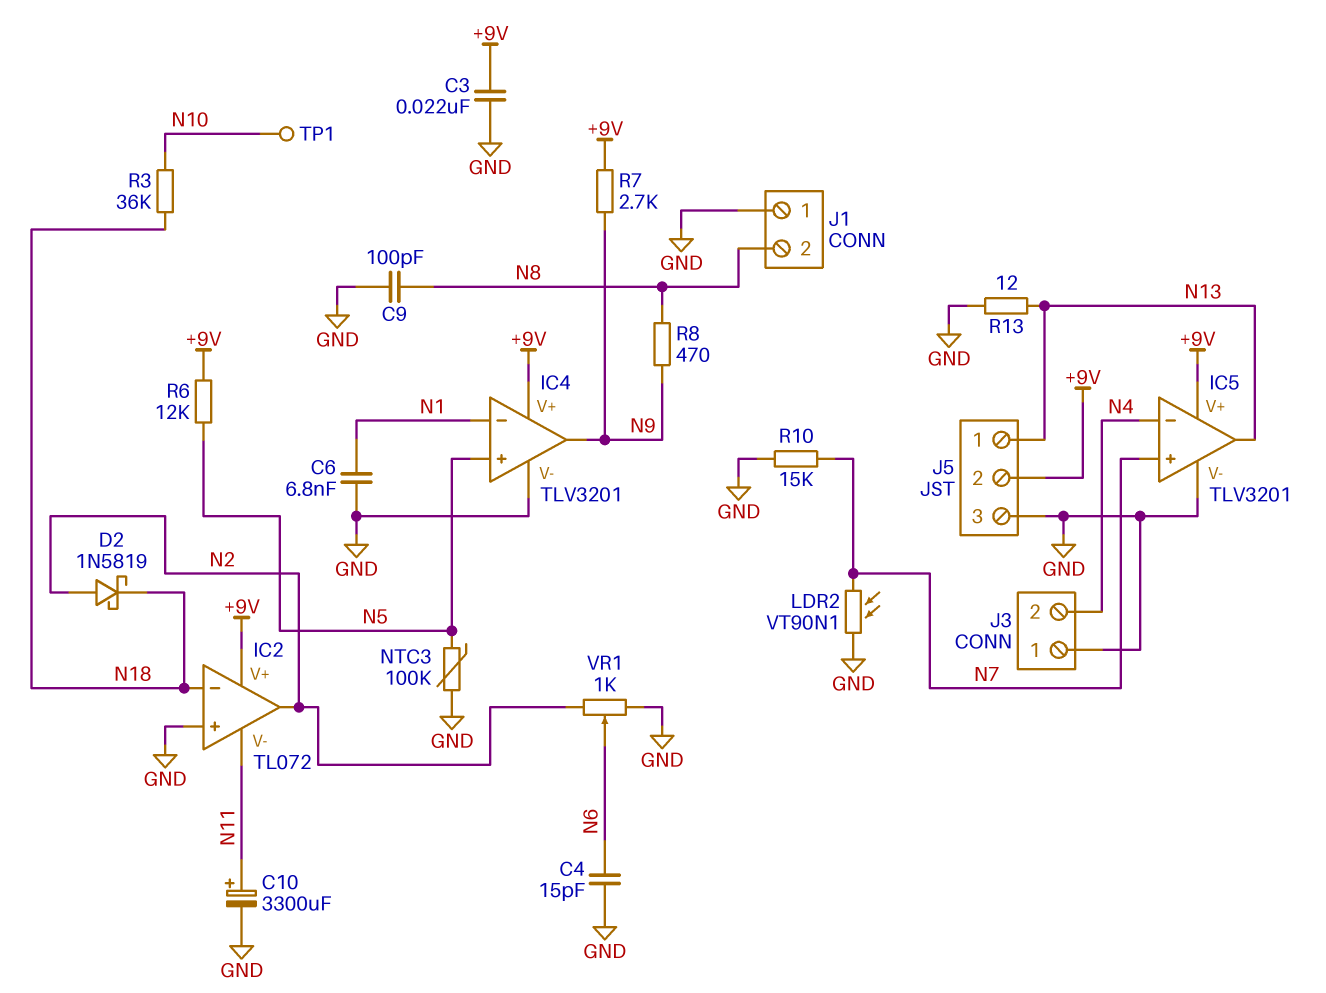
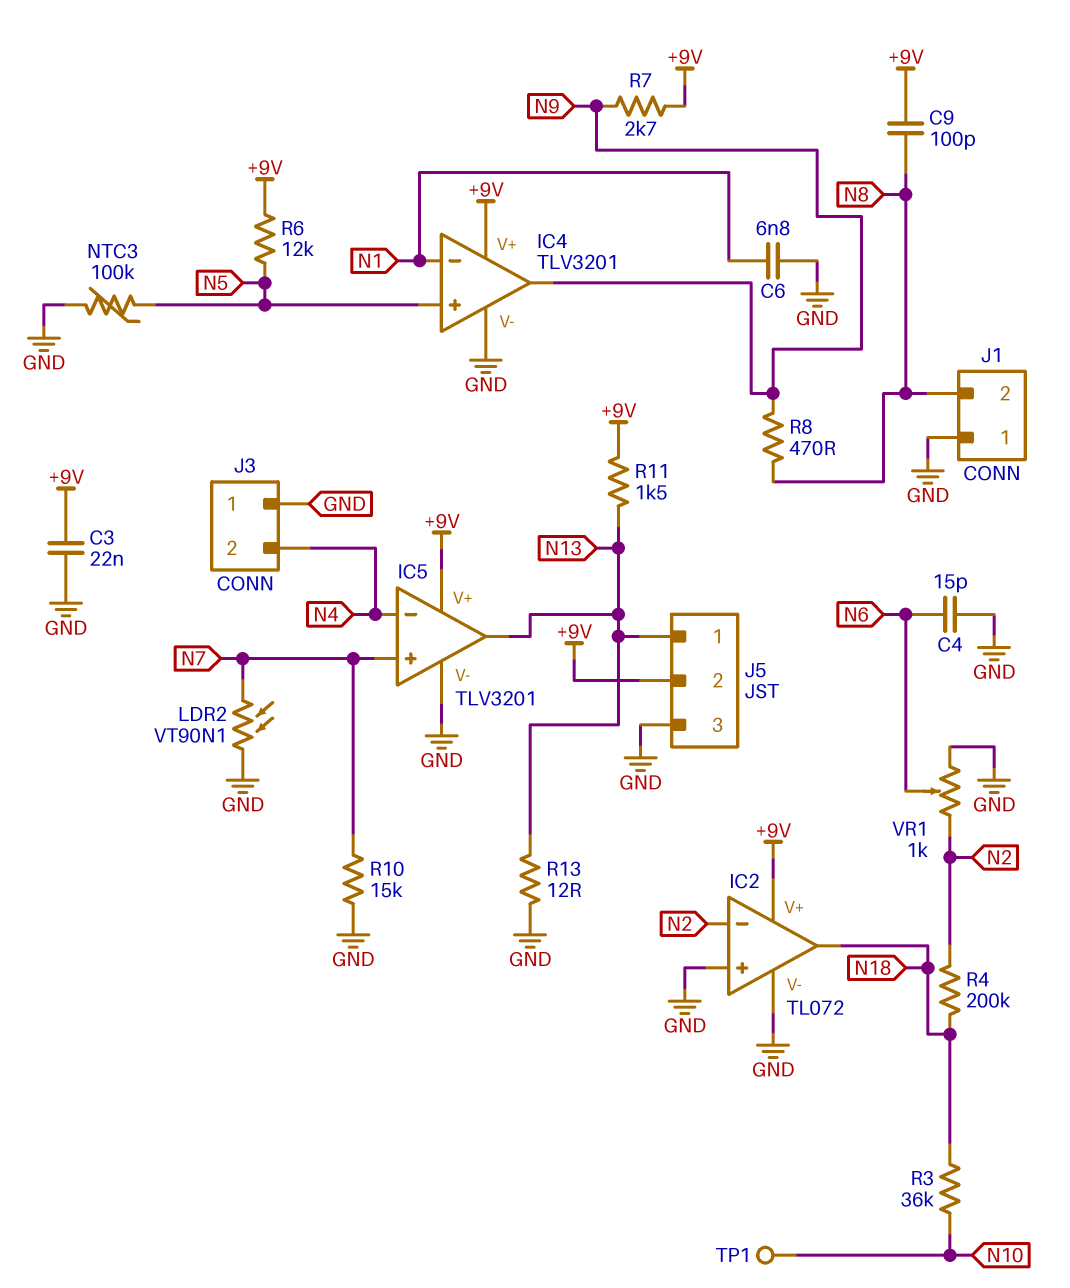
C9: 100pF (GND, N8) -> 100pF (+9V, N8)
C10: 3300uF (plus N11, minus GND) -> none
D2: schottky 1N5819 (A N2, K N18) -> none
IC2 pin V-: N11 -> GND
IC2 pin in-: N18 -> N2
IC2 pin out: N2 -> N18
R4: none -> 200k (N2, N18)
R11: none -> 1.5k (+9V, N13)

